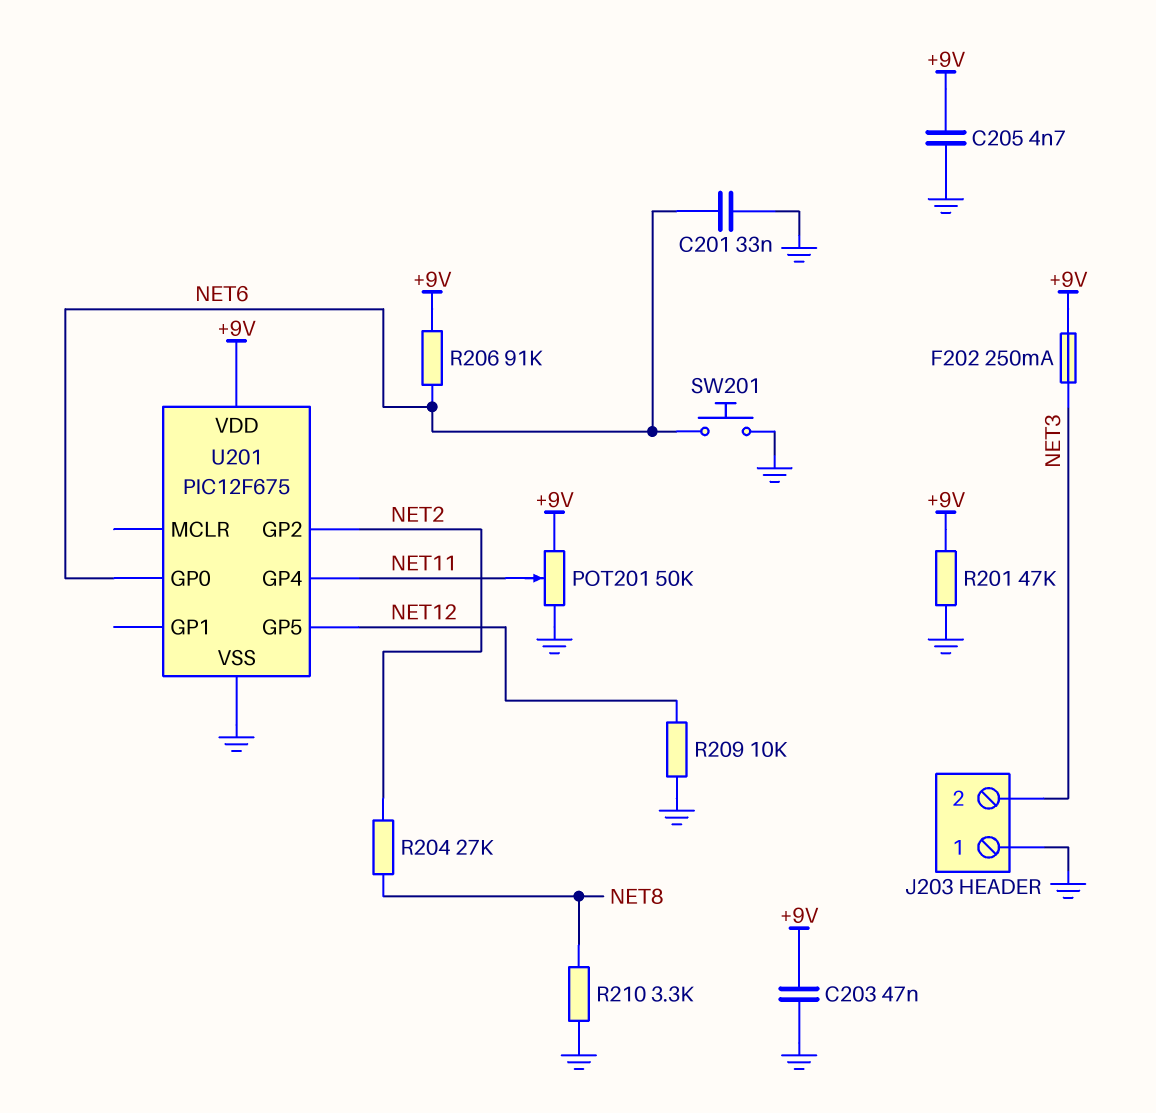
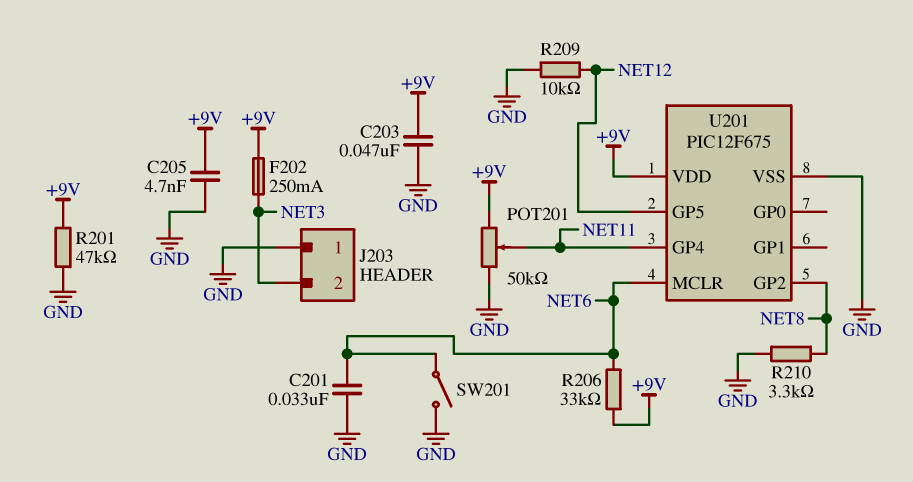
R204: 27k (NET2, NET8) -> none
R206: 91k (+9V, NET6) -> 33k (+9V, NET6)
SW201: button (GND, NET6) -> switch (GND, NET6)
U201 pin GP0: NET6 -> none
U201 pin GP2: NET2 -> NET8
U201 pin MCLR: none -> NET6

